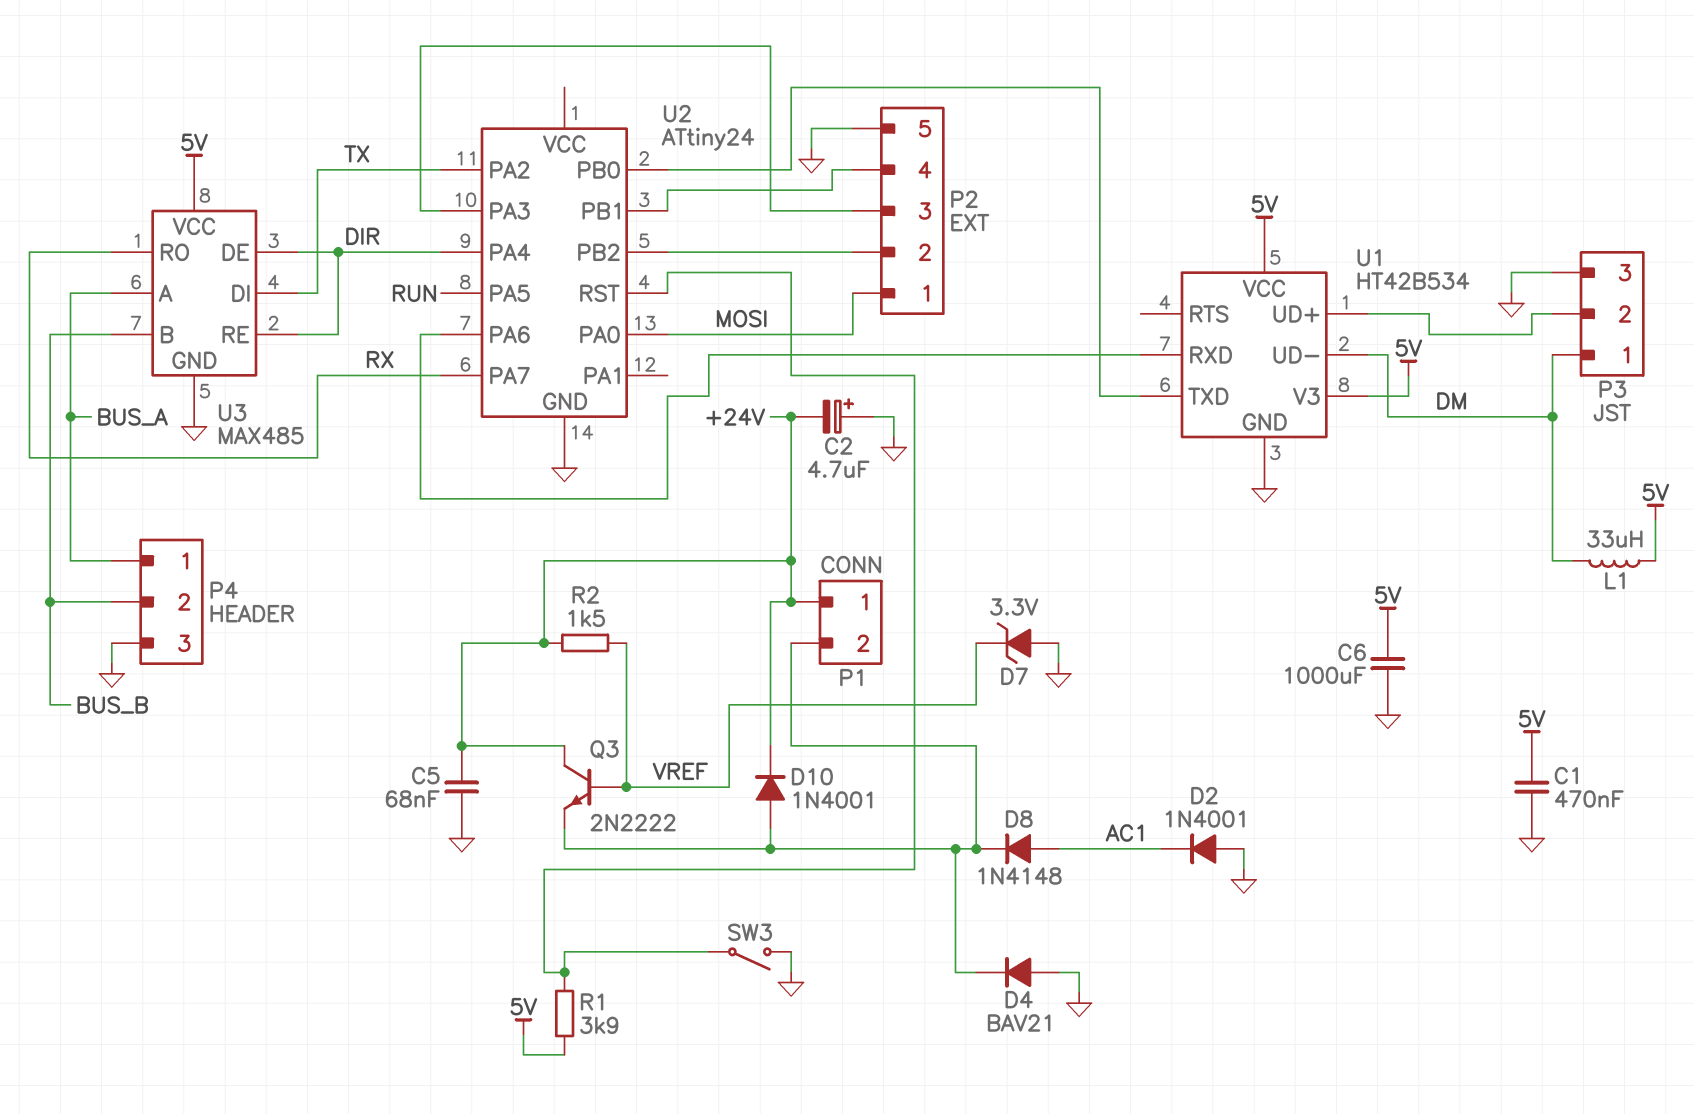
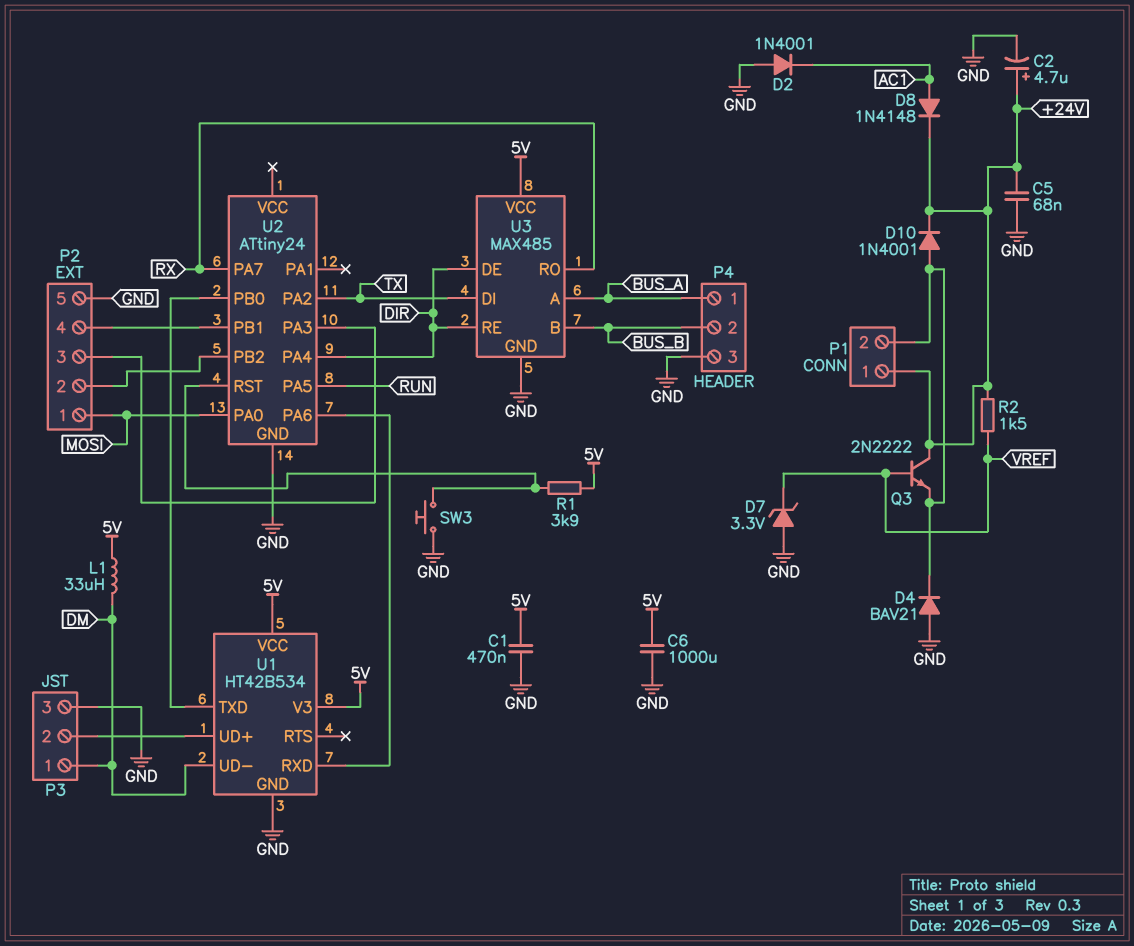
C2: 4.7uF (plus GND, minus +24V) -> 4.7uF (plus +24V, minus GND)
D8: diode 1N4148 (A AC1, K P1/2) -> diode 1N4148 (A AC1, K +24V)
SW3: switch (GND, U2/RST) -> button (GND, U2/RST)

